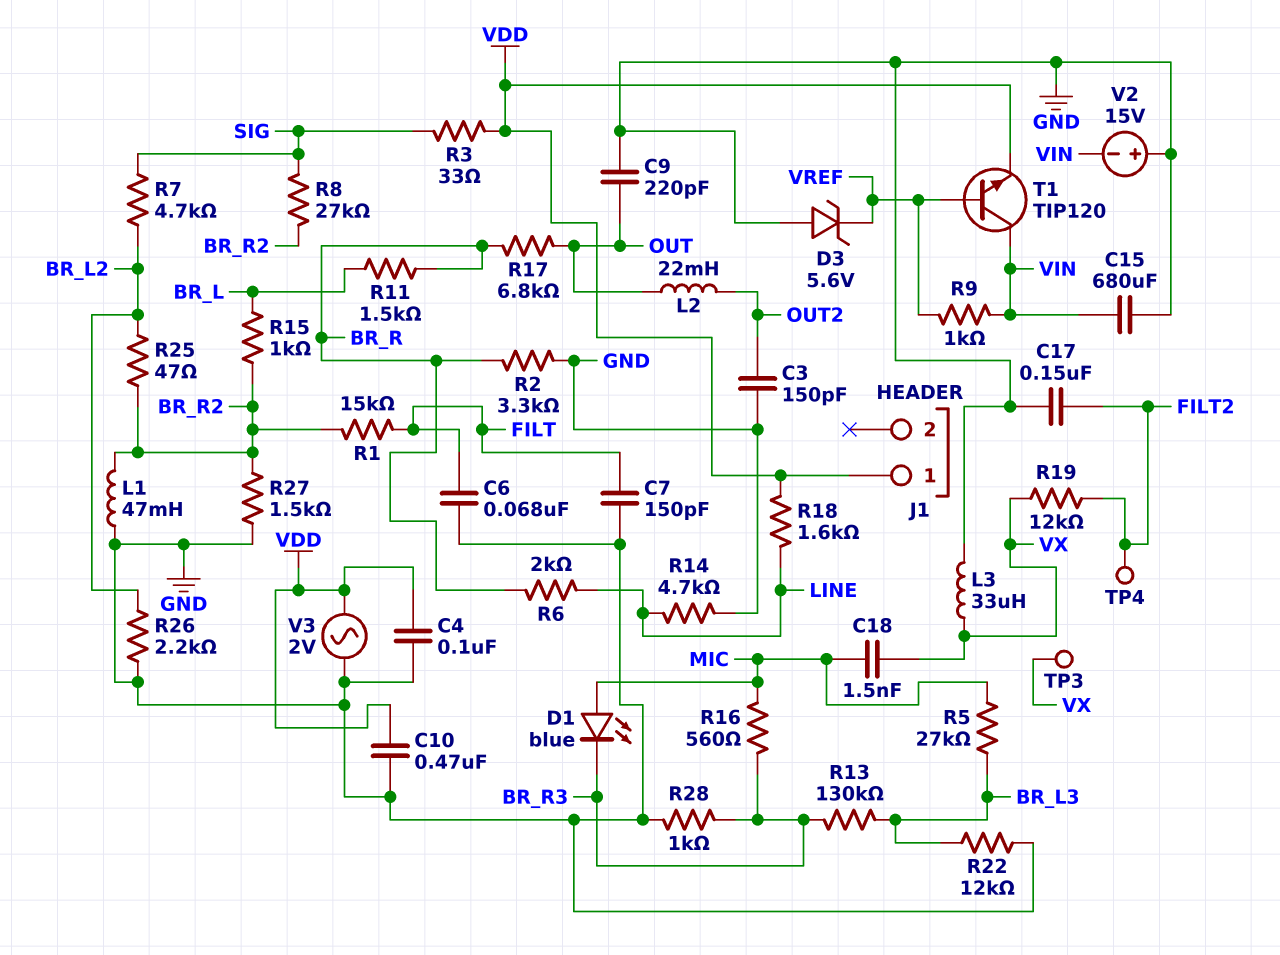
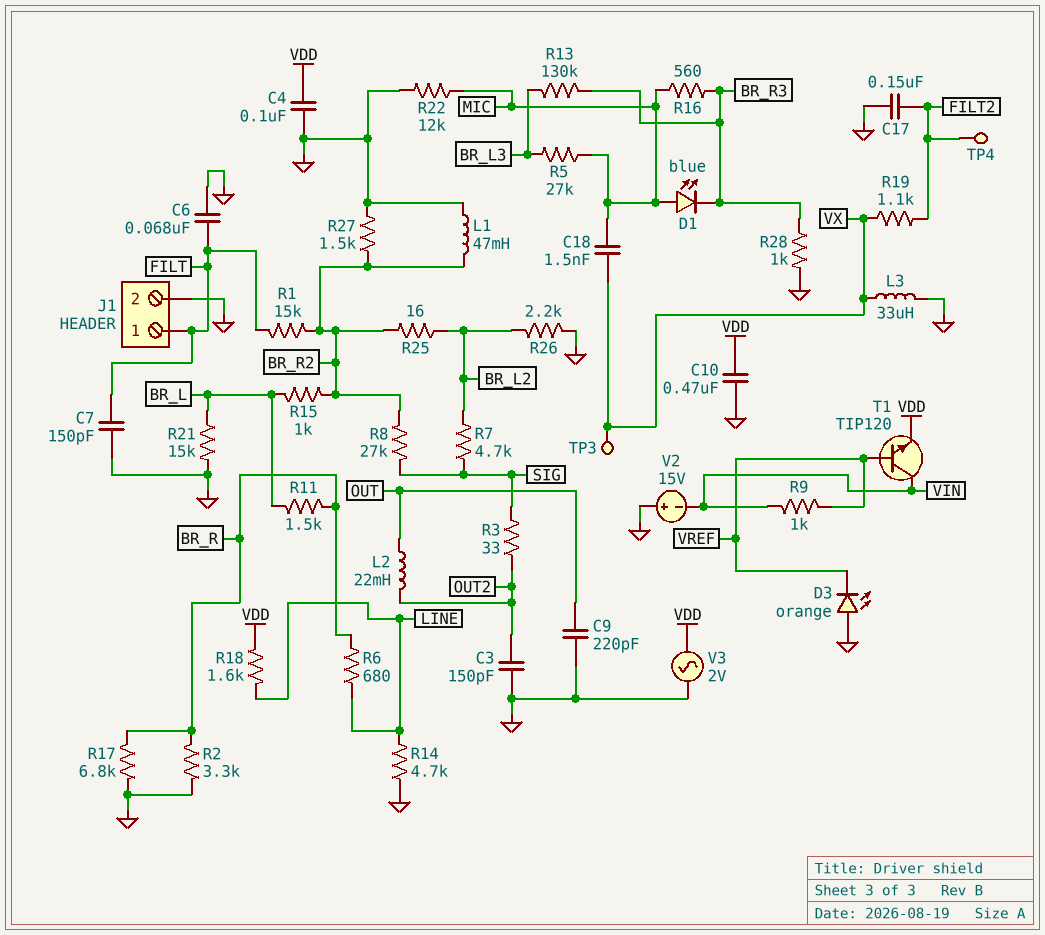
C15: 680uF (GND, VIN) -> none
D3: zener 5.6V (A GND, K VREF) -> LED orange (A GND, K VREF)
J1 pin 1: VDD -> FILT
J1 pin 2: none -> GND
R3: 33 (SIG, VDD) -> 33 (OUT2, SIG)
R6: 2k (BR_R, LINE) -> 680 (BR_R, LINE)
R17: 6.8k (BR_R, OUT) -> 6.8k (BR_R, GND)
R19: 12k (FILT2, VX) -> 1.1k (FILT2, VX)
R21: none -> 15k (BR_L, GND)
R22: 12k (BR_L3, GND) -> 12k (GND, MIC)
R25: 47 (BR_L2, BR_R2) -> 16 (BR_L2, BR_R2)

